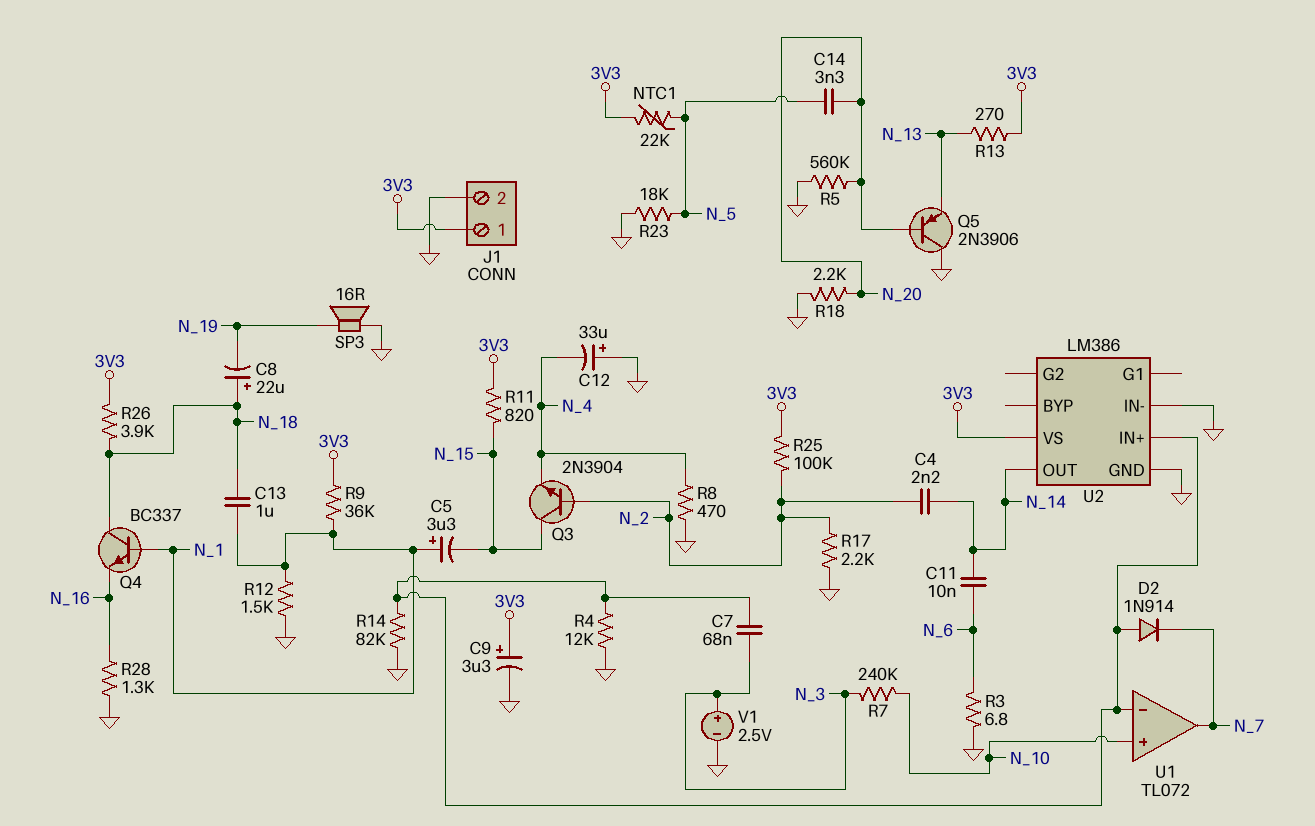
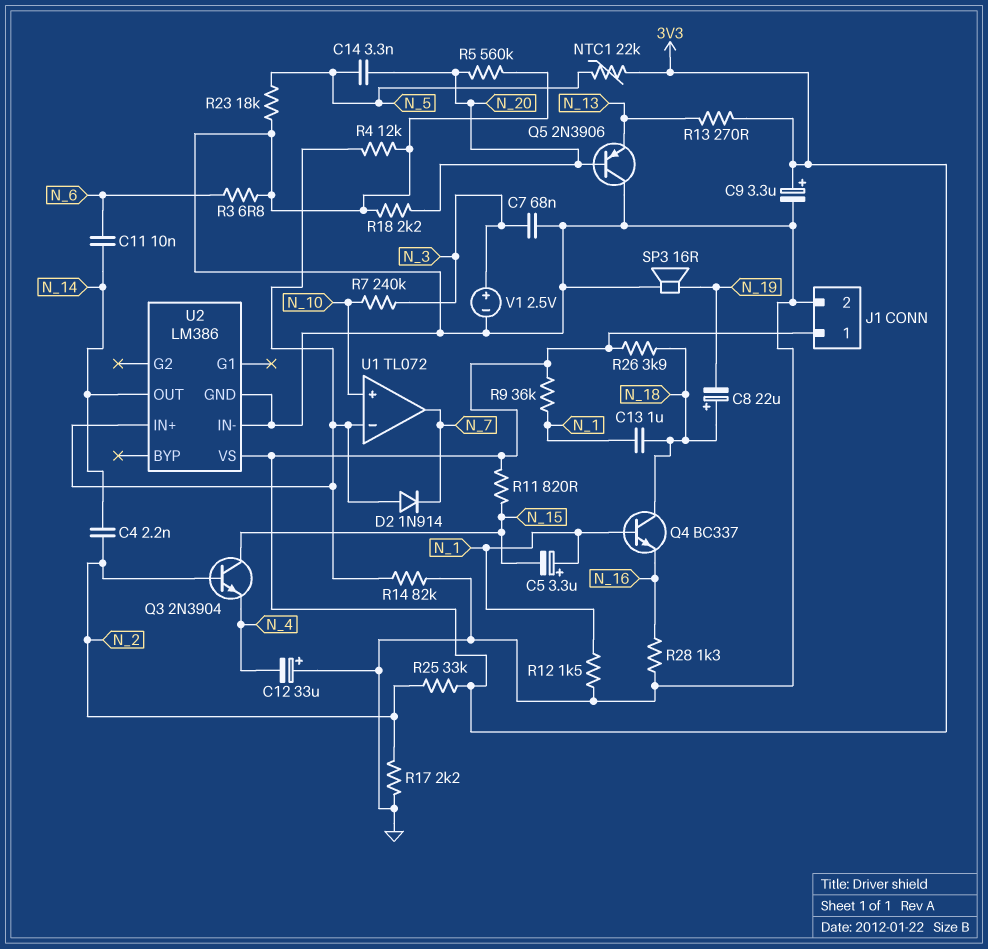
C7: 68nF (N_3, U1/in-) -> 68nF (GND, N_3)
R8: 470 (GND, N_4) -> none
R25: 100k (3V3, N_2) -> 33k (3V3, N_2)

